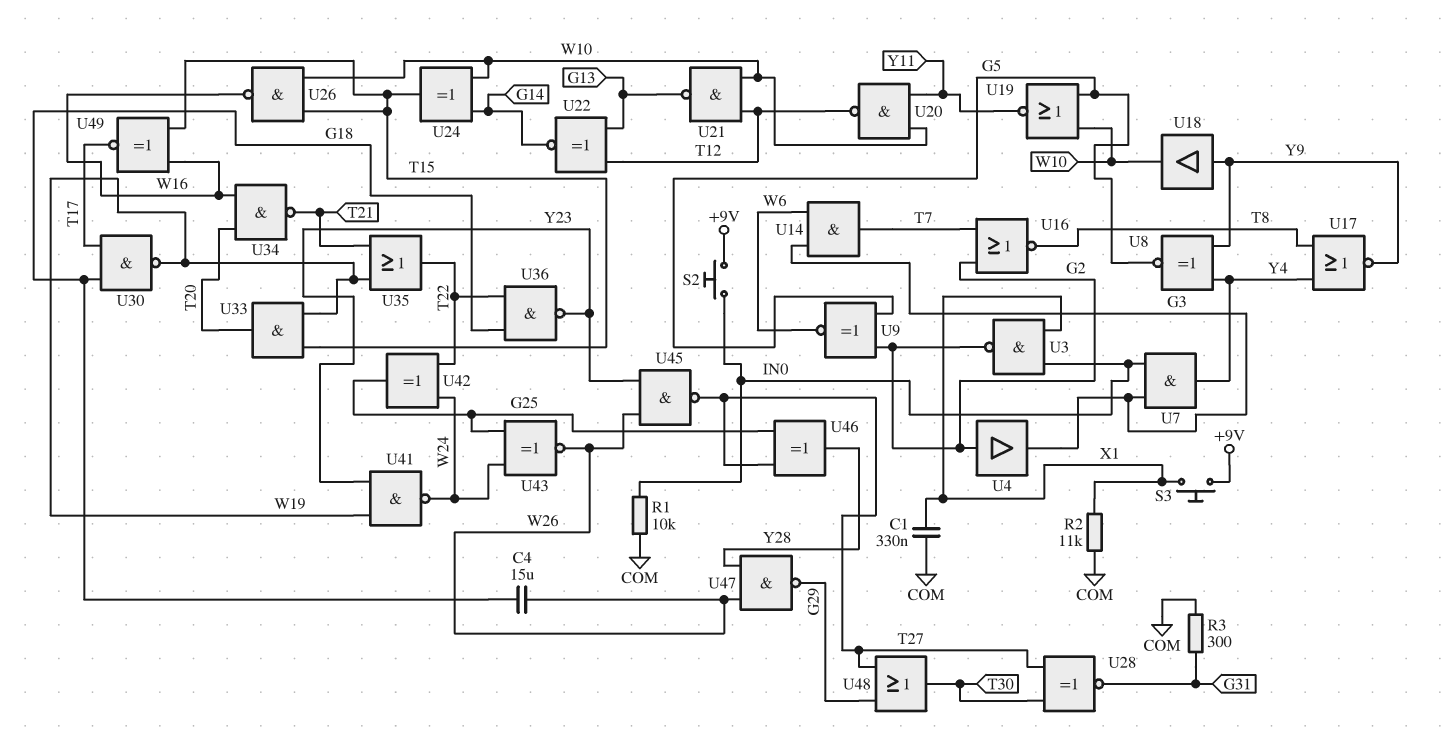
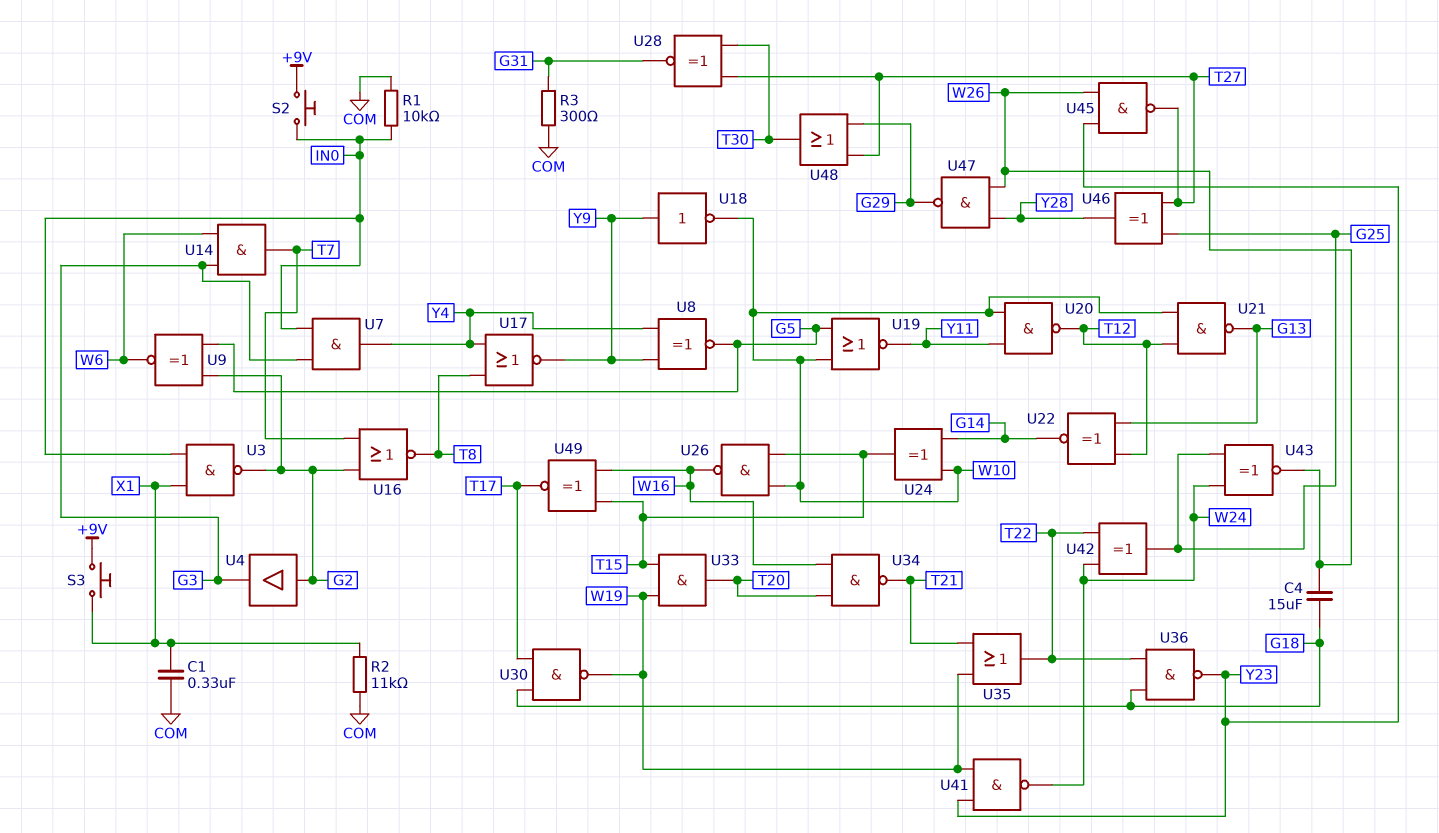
U18: buffer (in Y9, out W10) -> NOT (in Y9, out W10)

